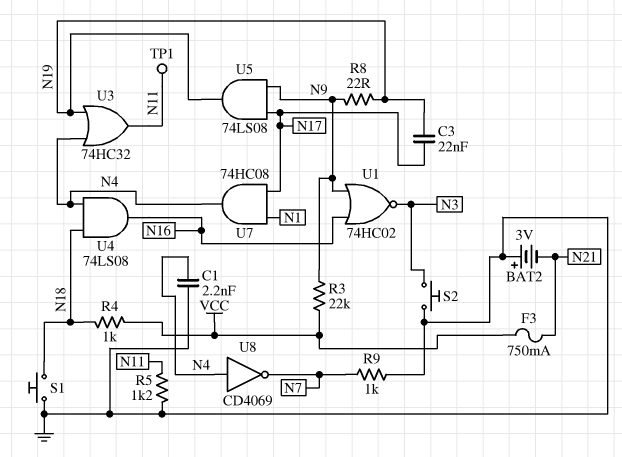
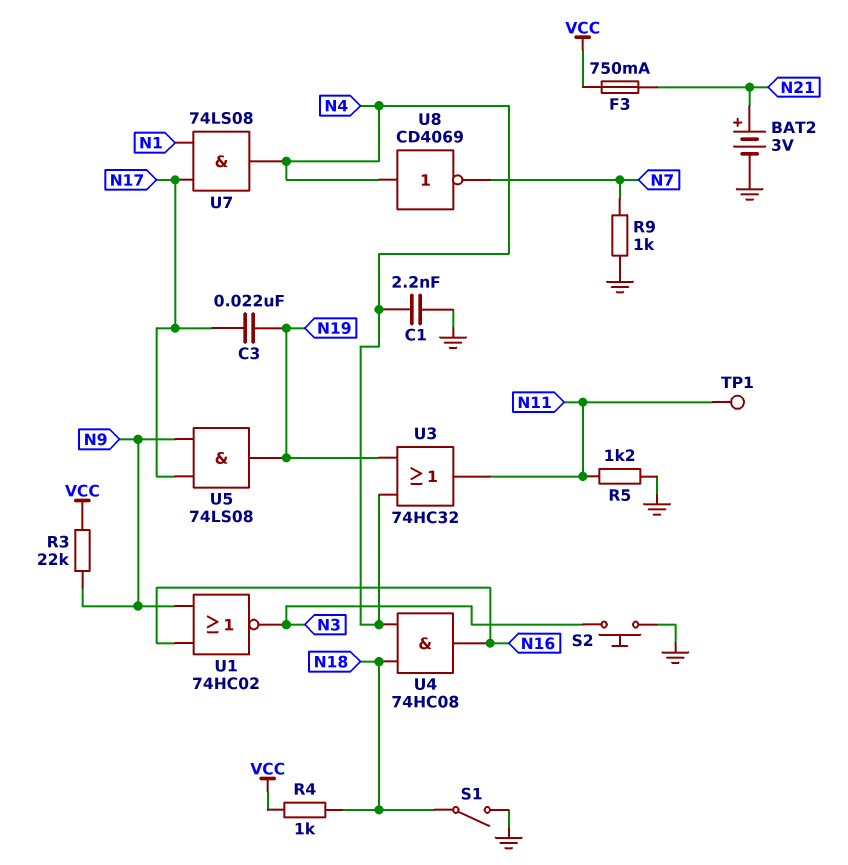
BAT2: 3V (plus GND, minus N21) -> 3V (plus N21, minus GND)
R8: 22 (N9, N19) -> none
S1: button (GND, N18) -> switch (GND, N18)
U4: AND 74LS08 (in N4, in N18, out N16) -> AND 74HC08 (in N4, in N18, out N16)
U7: AND 74HC08 (in N1, in N17, out N4) -> AND 74LS08 (in N1, in N17, out N4)

